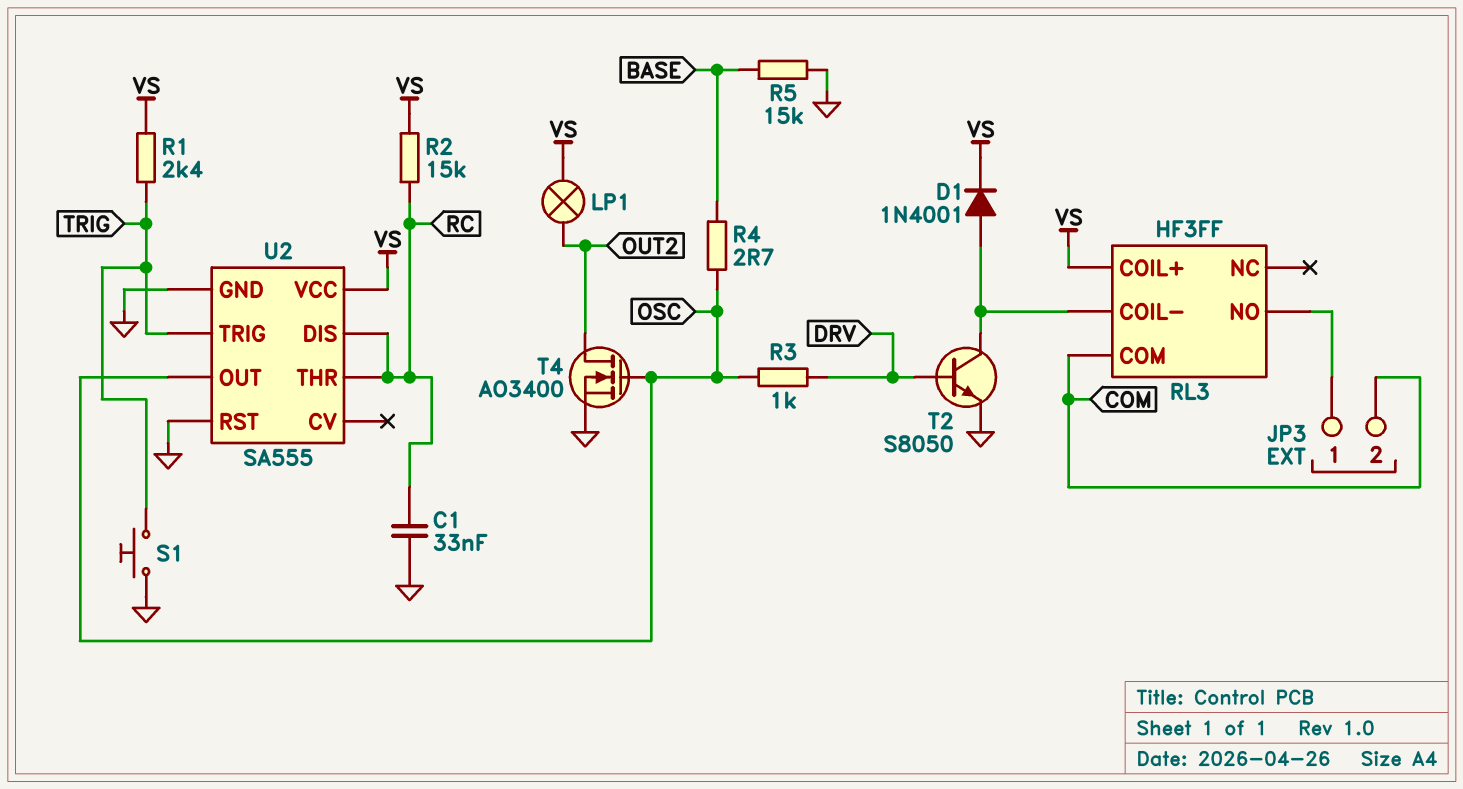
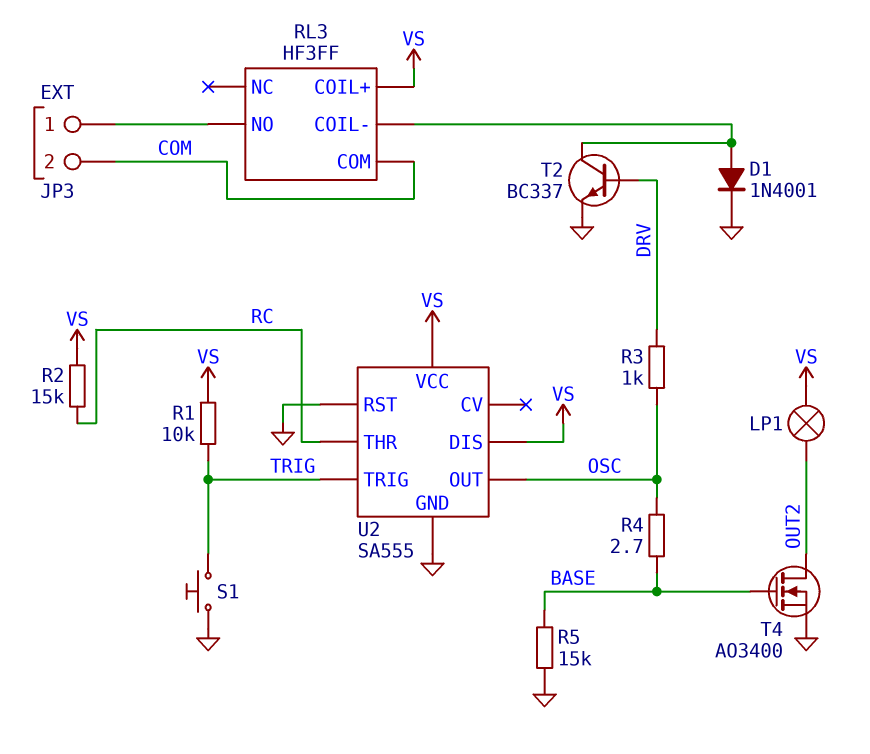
C1: 33nF (GND, RC) -> none
D1: diode 1N4001 (A RL3/COIL-, K VS) -> diode 1N4001 (A RL3/COIL-, K GND)
R1: 2.4k (TRIG, VS) -> 10k (TRIG, VS)
T2: NPN S8050 (B DRV, C RL3/COIL-, E GND) -> NPN BC337 (B DRV, C RL3/COIL-, E GND)
T4: NMOS AO3400 (G OSC, D OUT2, S GND) -> NMOS AO3400 (G BASE, D OUT2, S GND)
U2 pin DIS: RC -> VS

